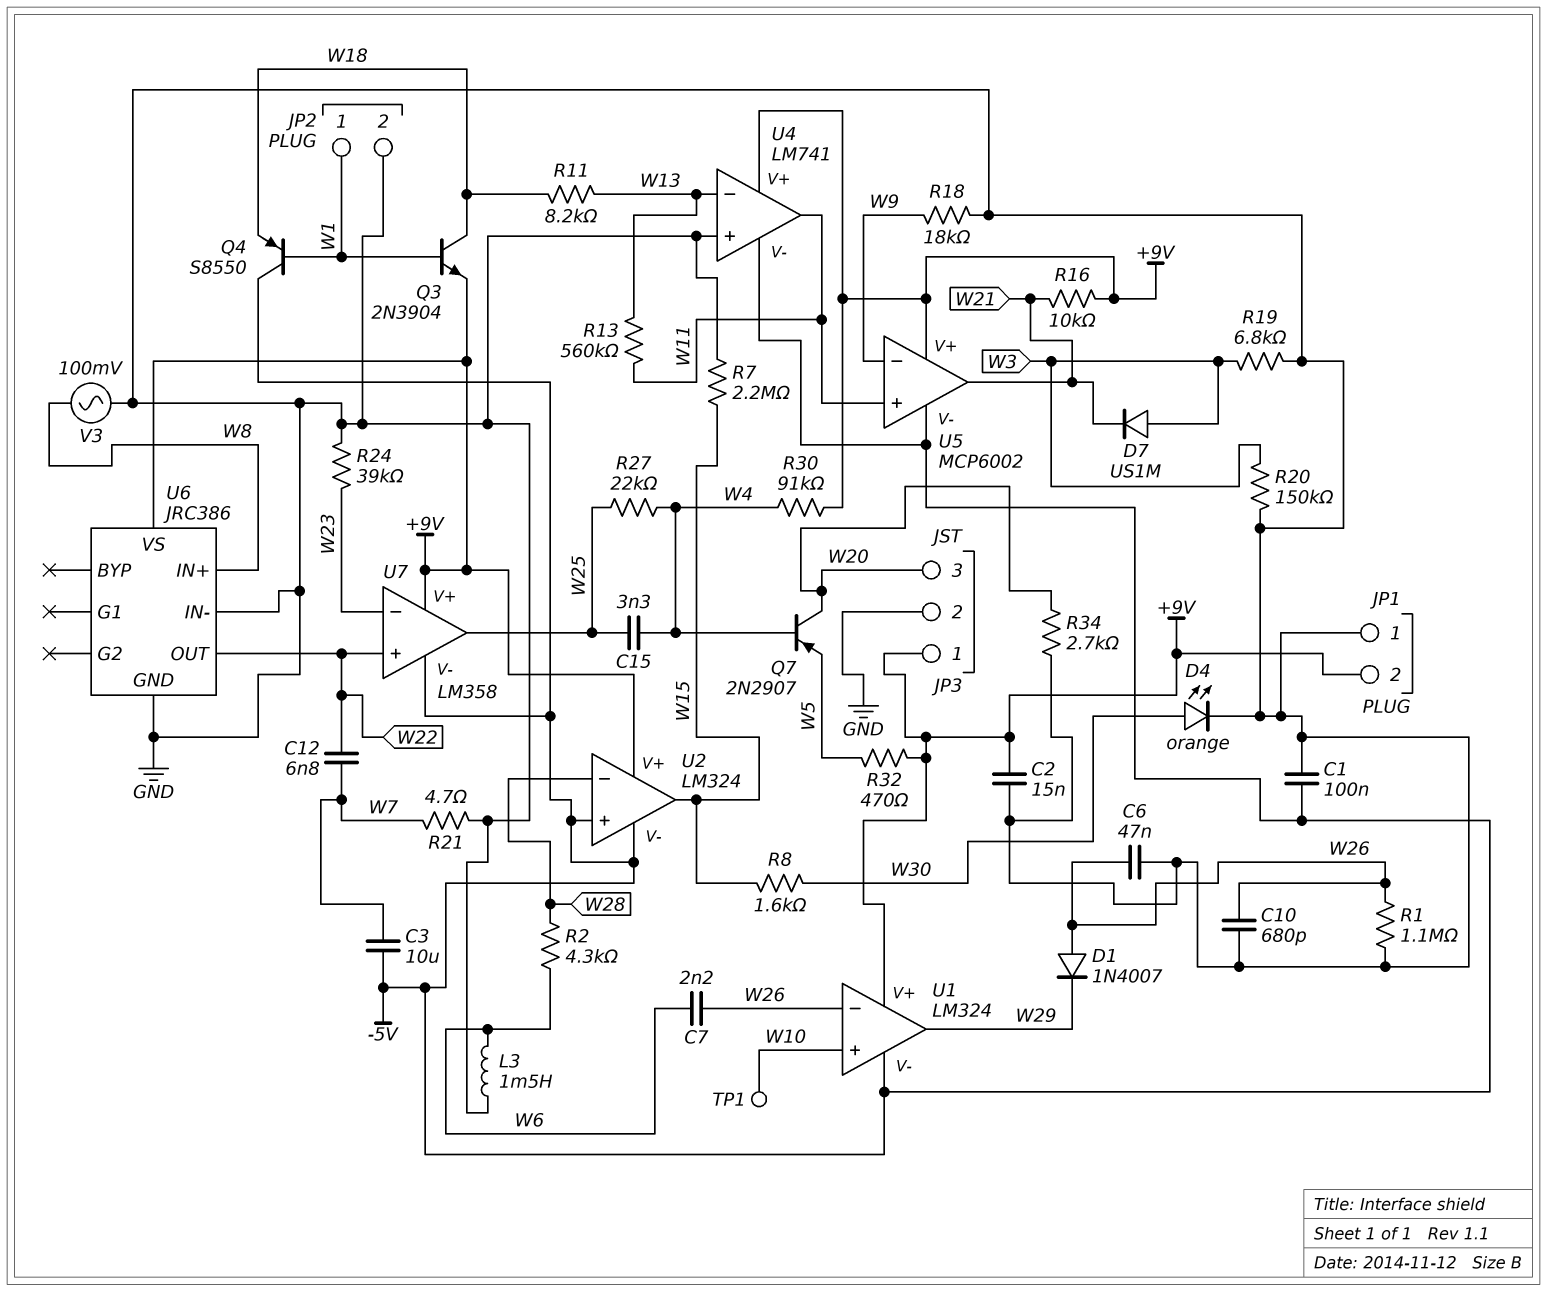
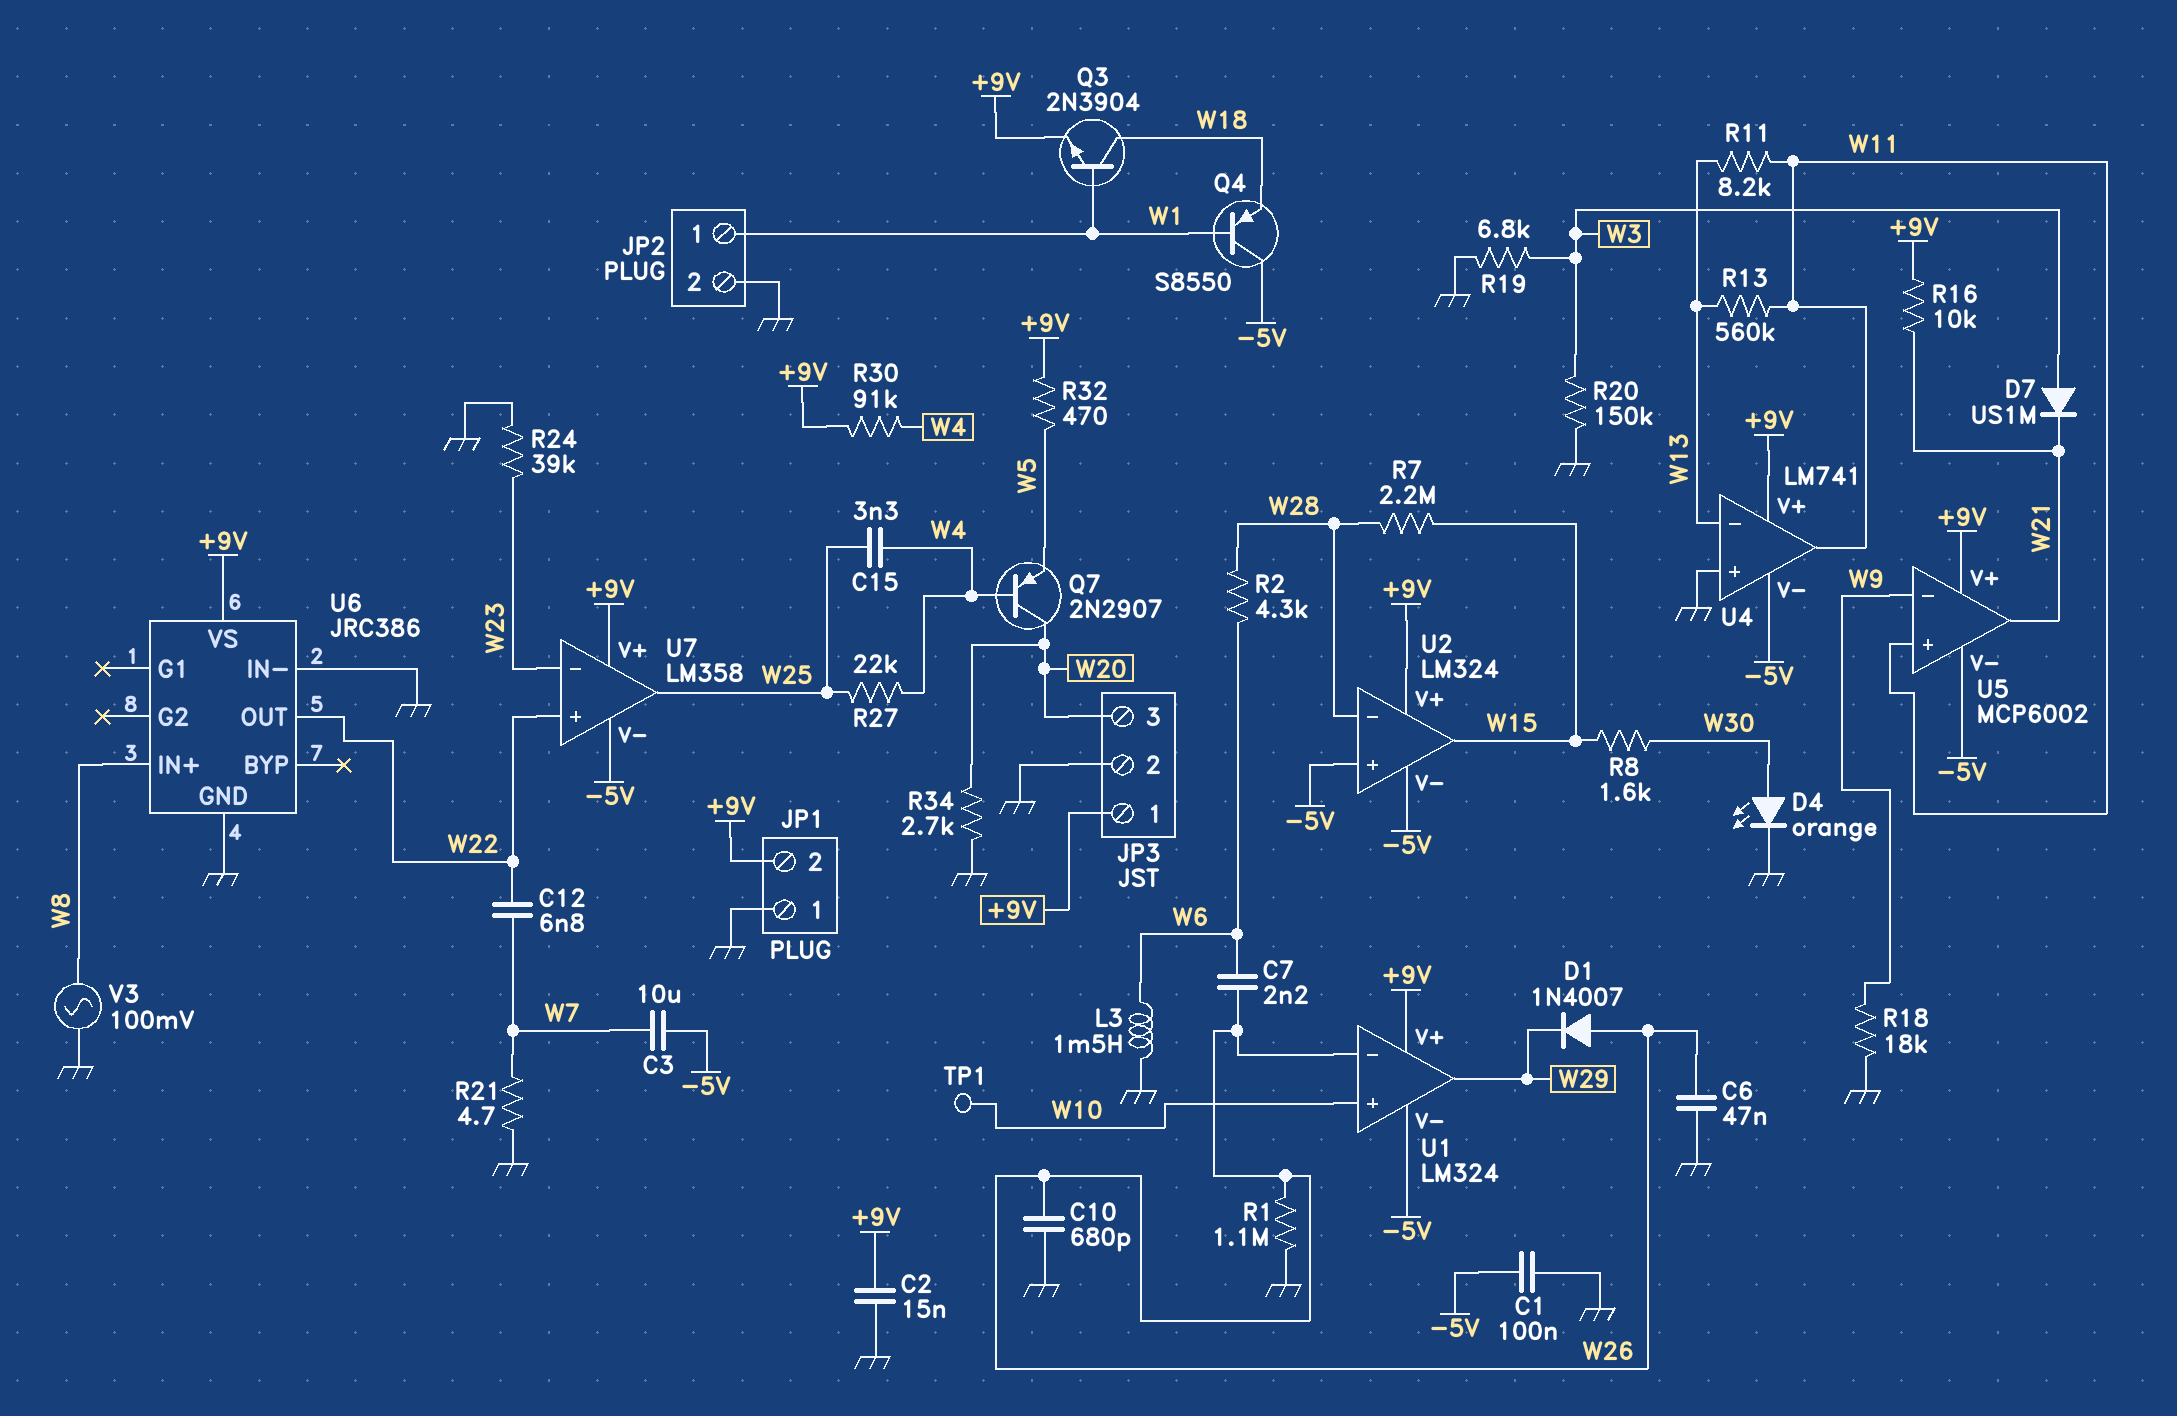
R7: 2.2M (GND, W15) -> 2.2M (W15, W28)
R11: 8.2k (W13, W18) -> 8.2k (W11, W13)

